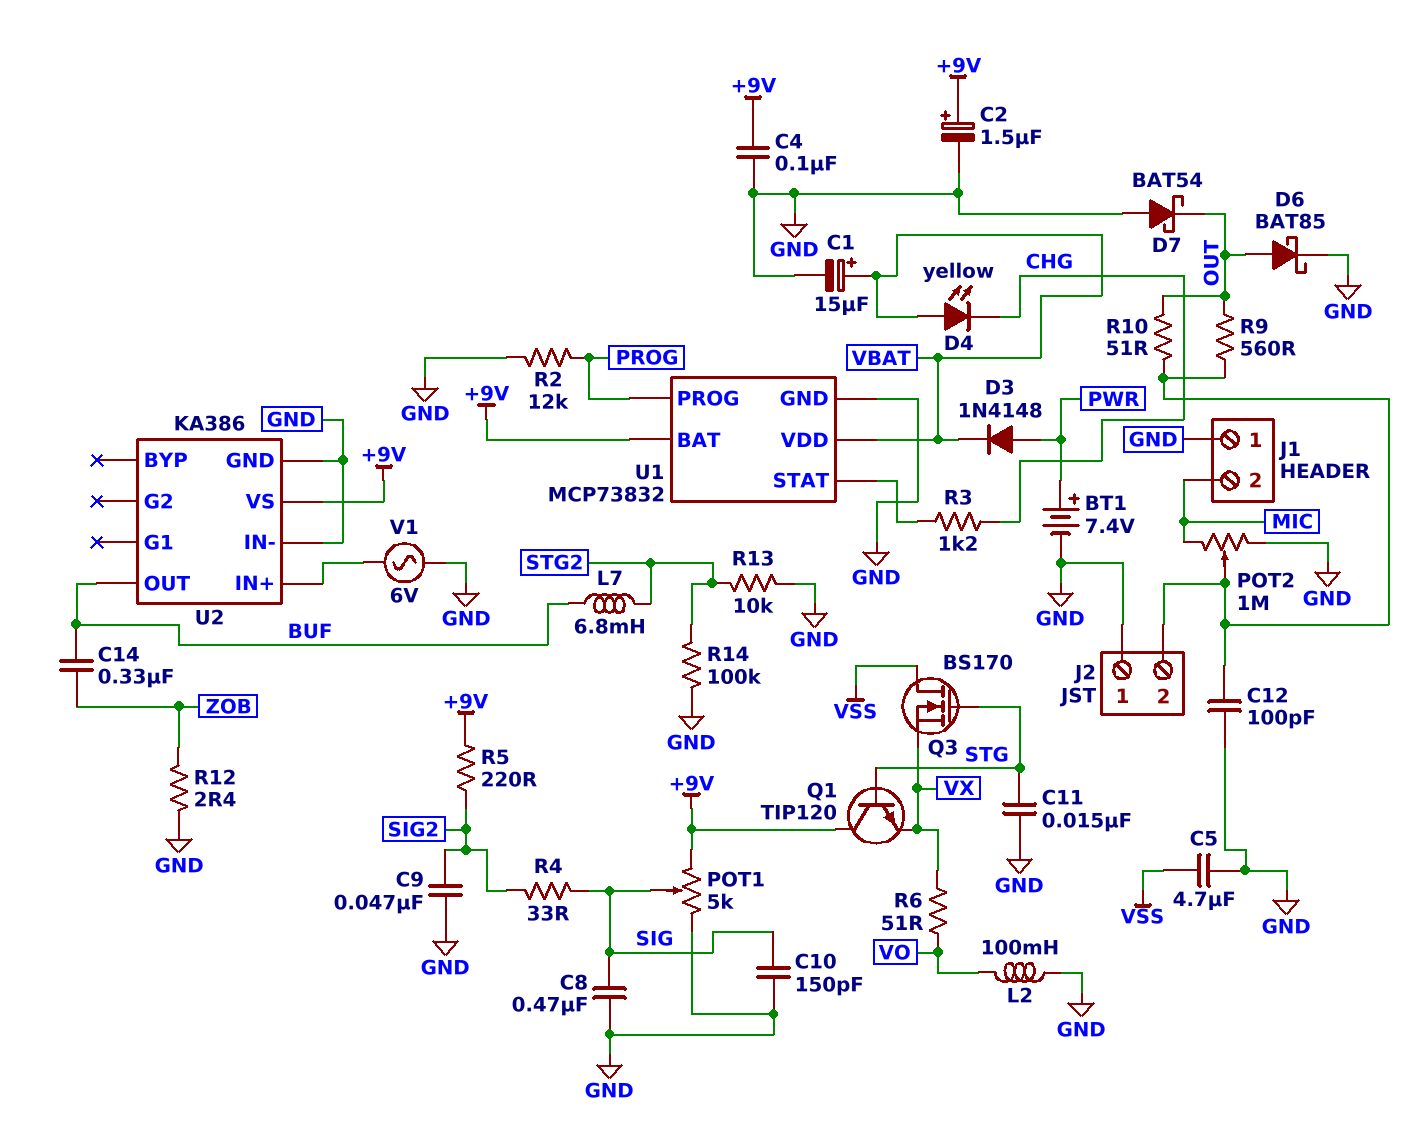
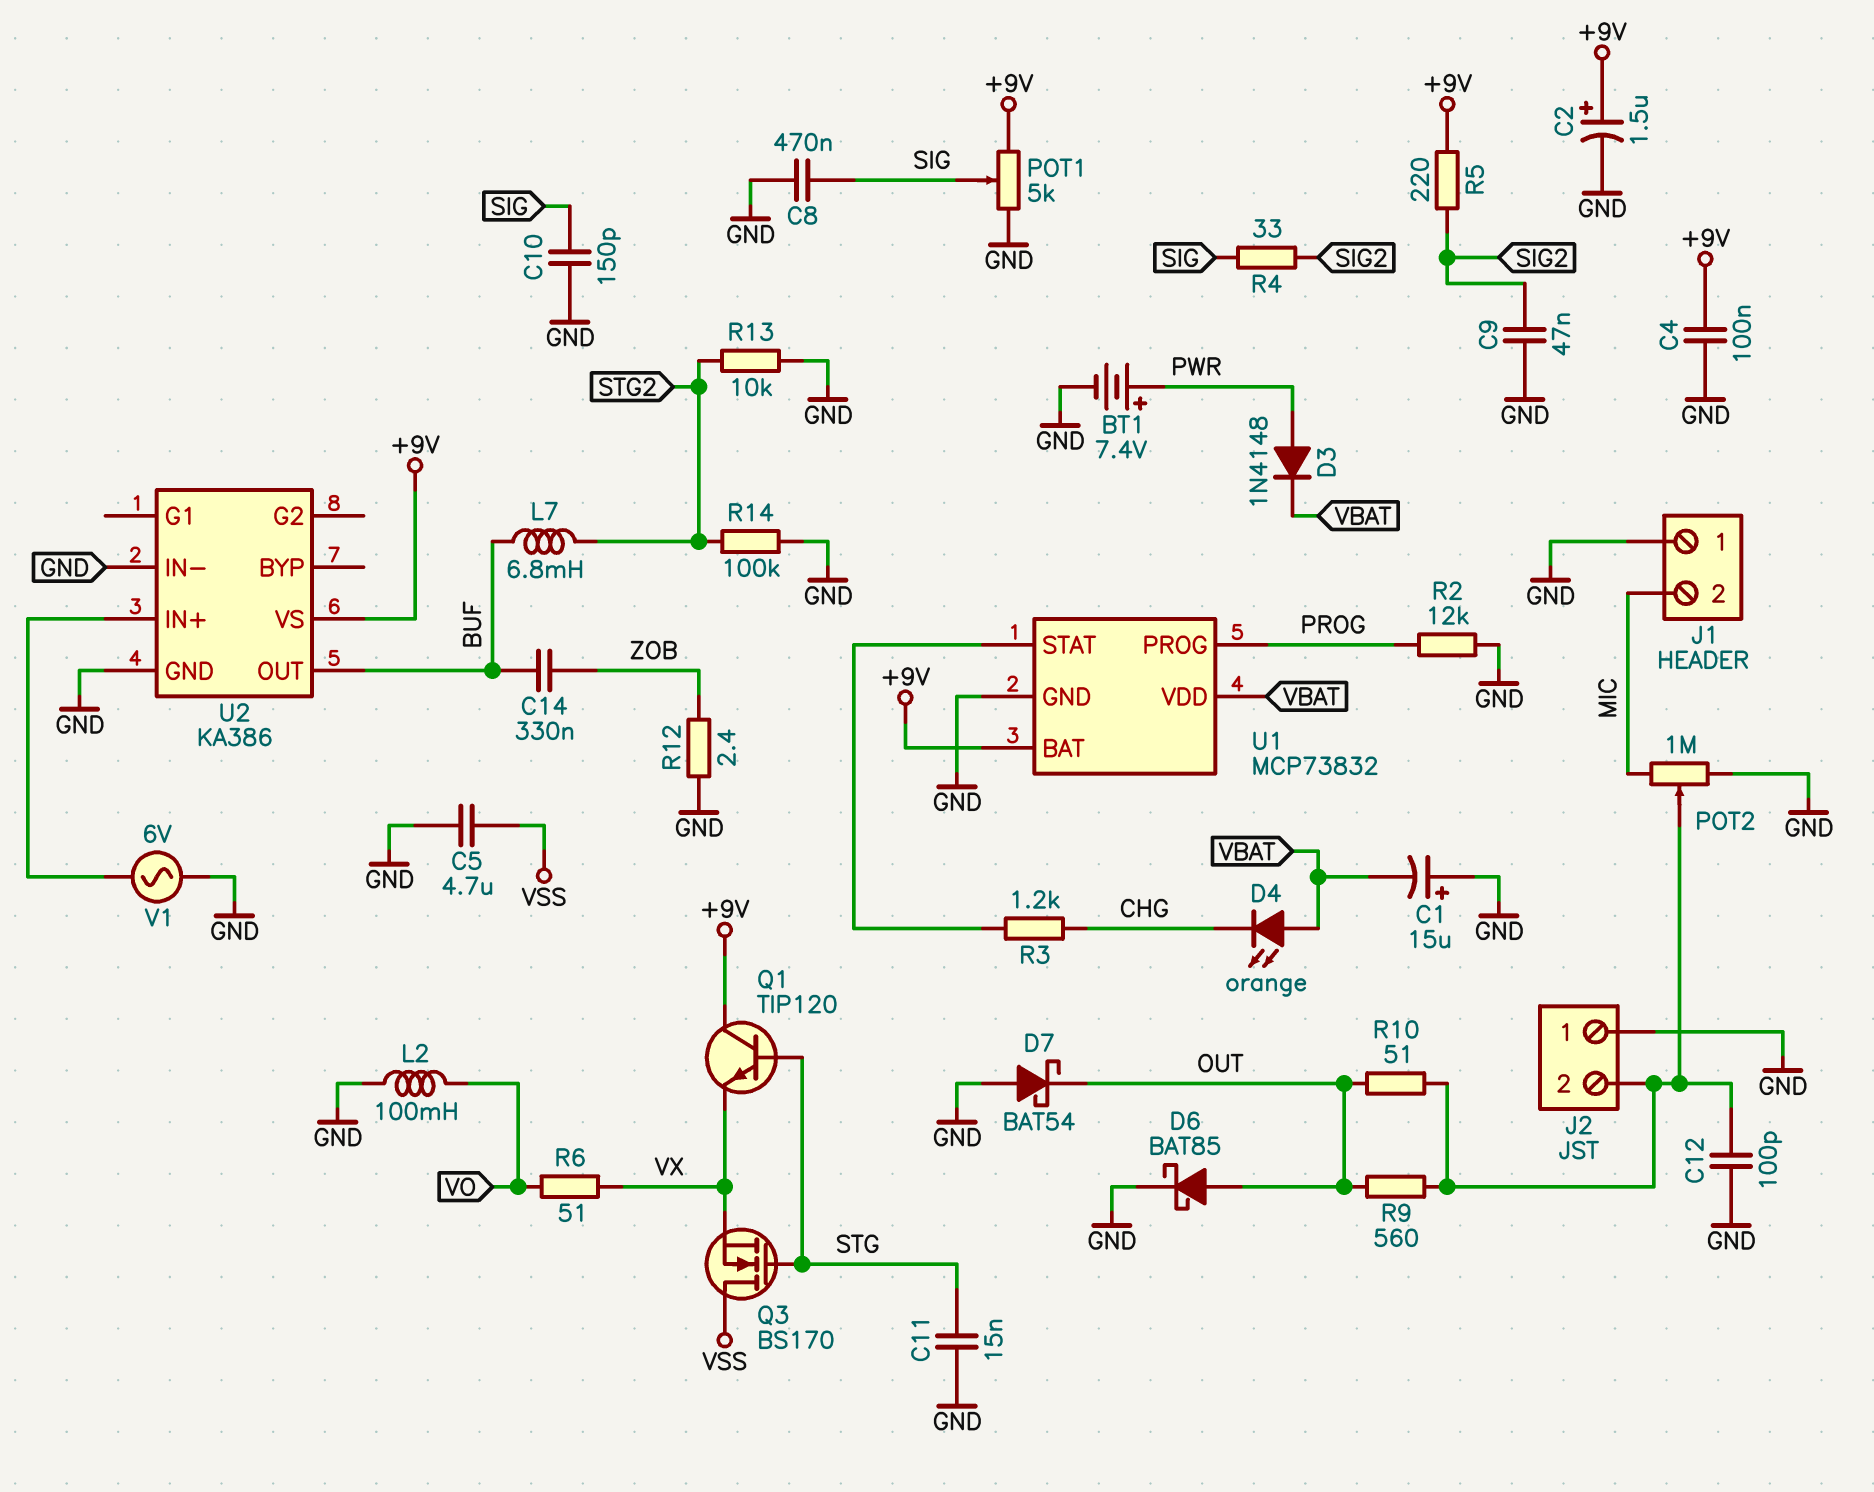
C1: 15uF (plus VBAT, minus GND) -> 15uF (plus GND, minus VBAT)
D4: LED yellow (A VBAT, K CHG) -> LED orange (A VBAT, K CHG)

